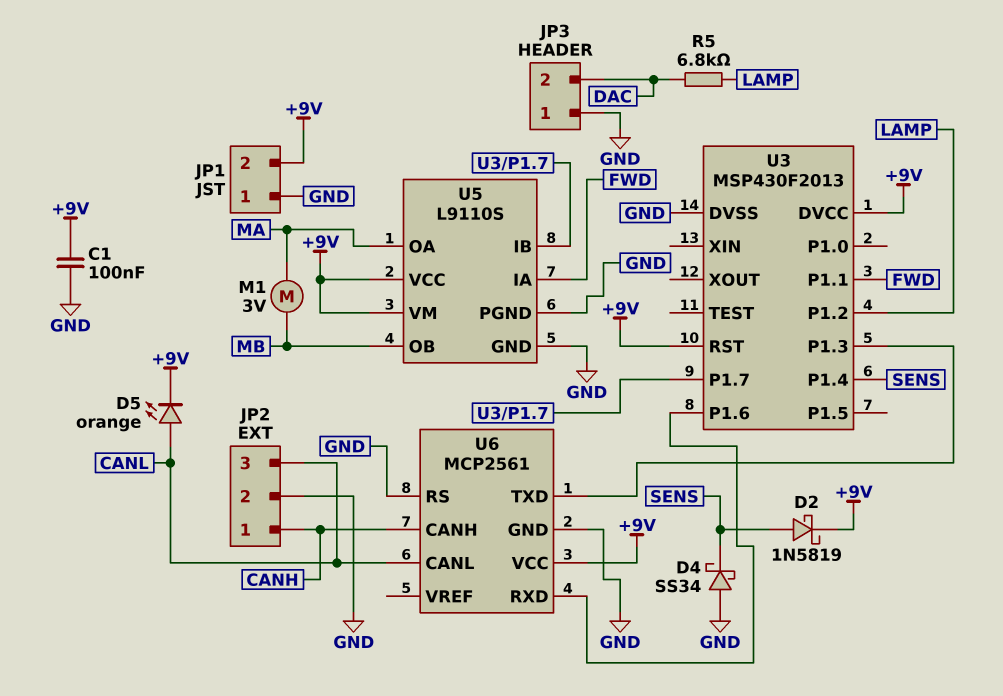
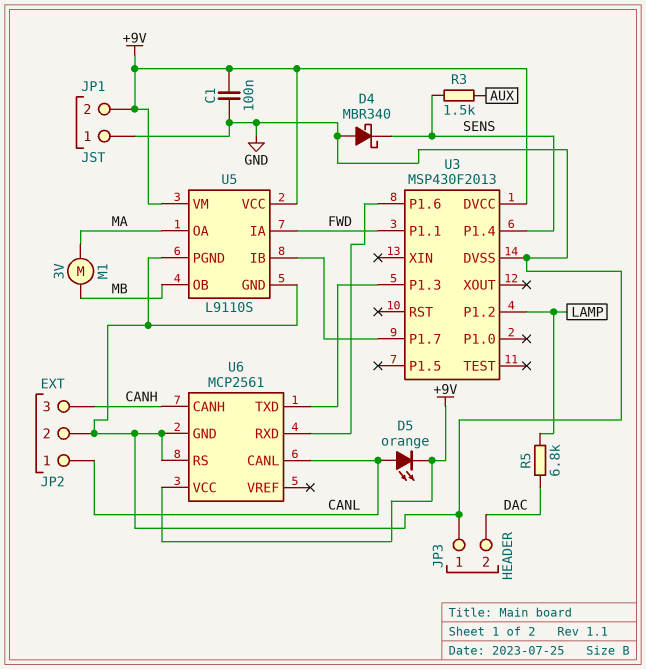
D2: schottky 1N5819 (A SENS, K +9V) -> none
D4: schottky SS34 (A GND, K SENS) -> schottky MBR340 (A GND, K SENS)
JP2 pin 1: CANH -> CANL
JP2 pin 3: CANL -> CANH
R3: none -> 1.5k (AUX, SENS)
U3 pin RST: +9V -> none

